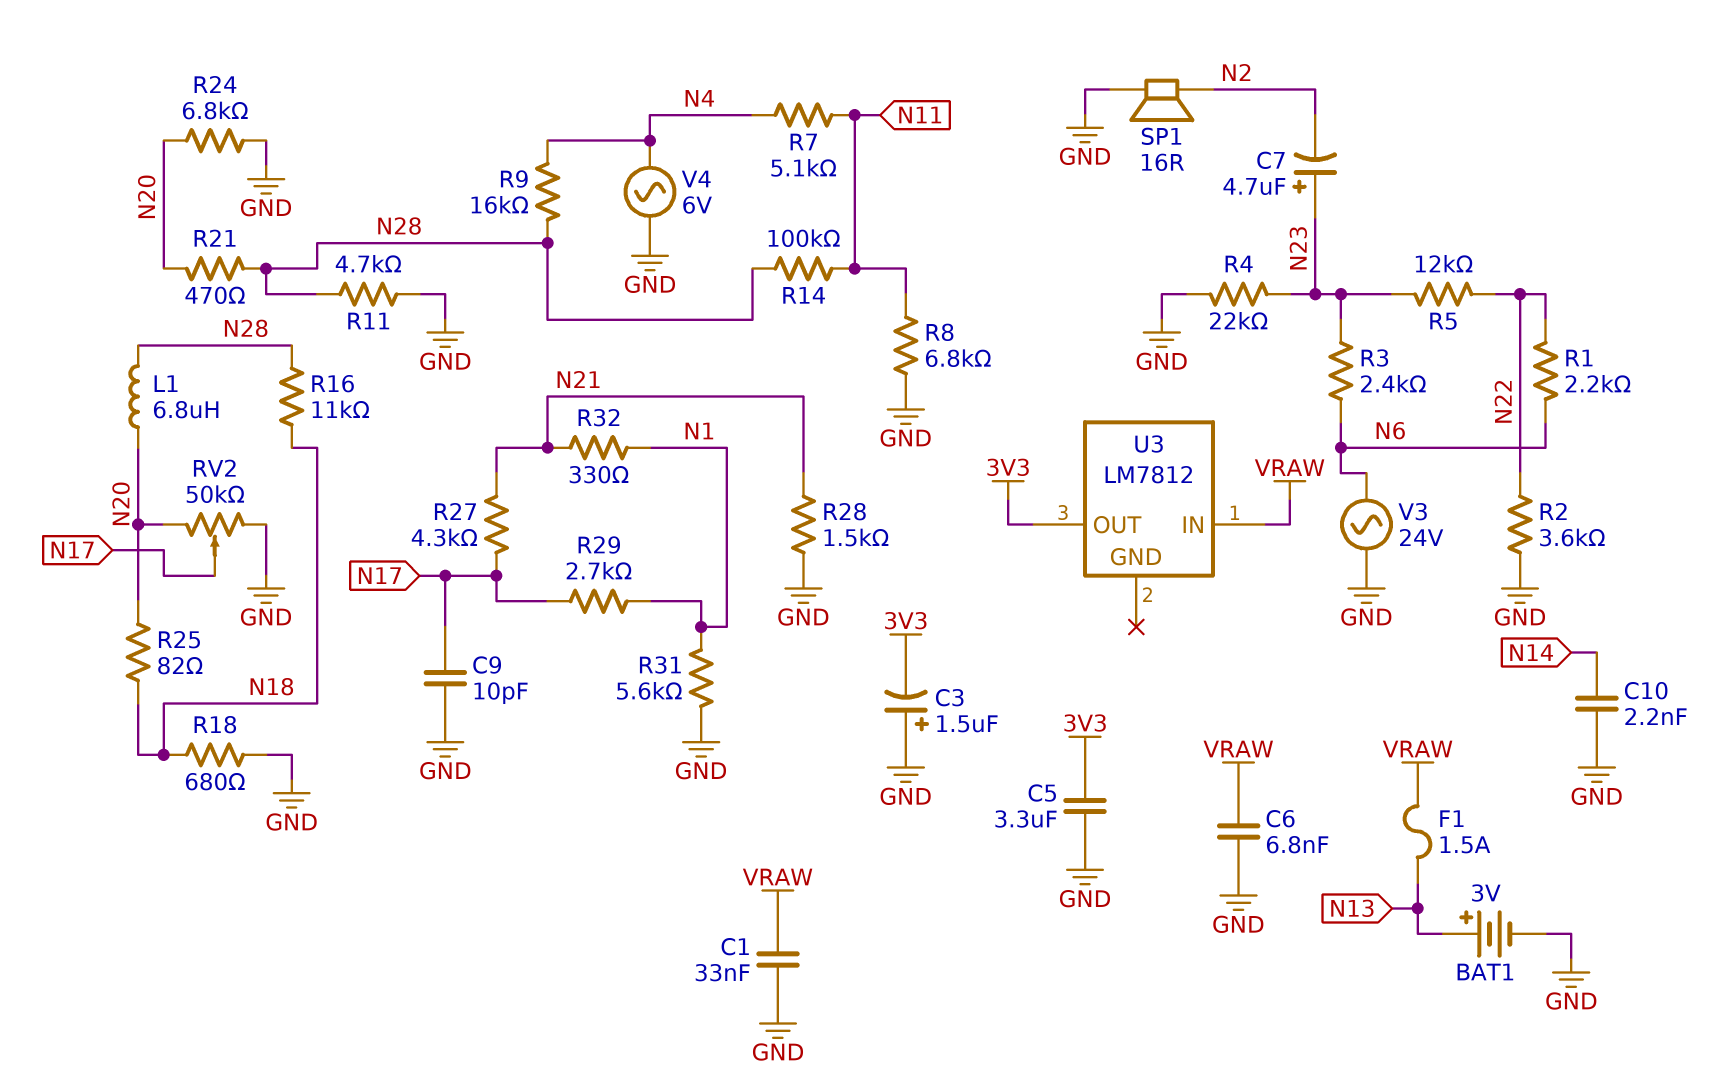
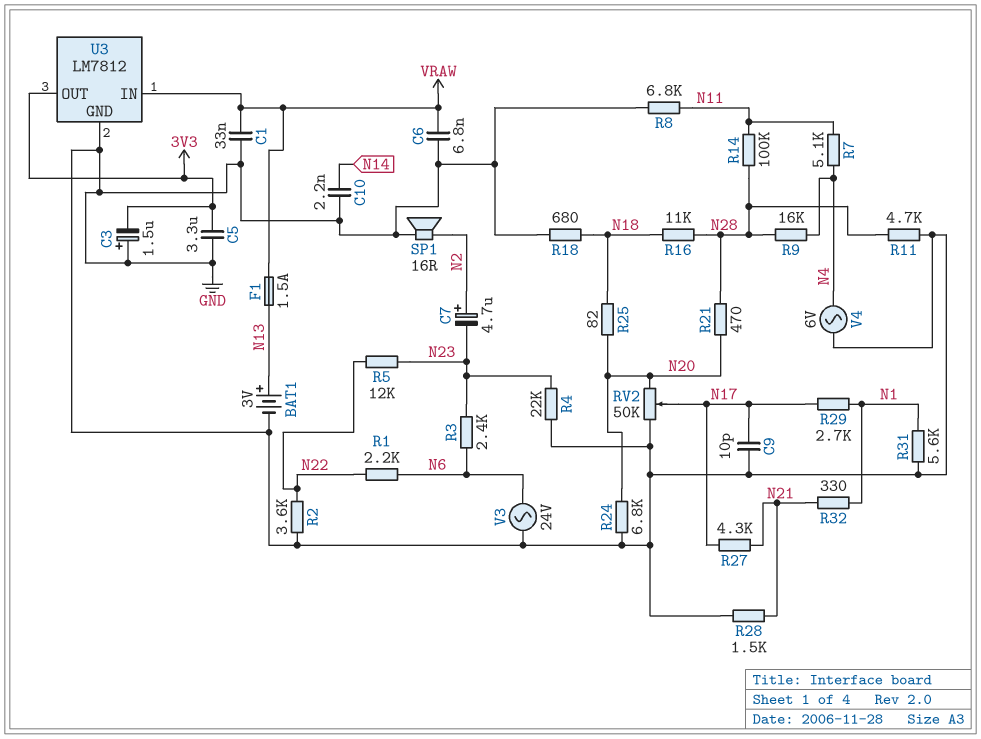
C7: 4.7uF (plus N23, minus N2) -> 4.7uF (plus N2, minus N23)
L1: 6.8uH (N20, N28) -> none
U3 pin GND: none -> GND

